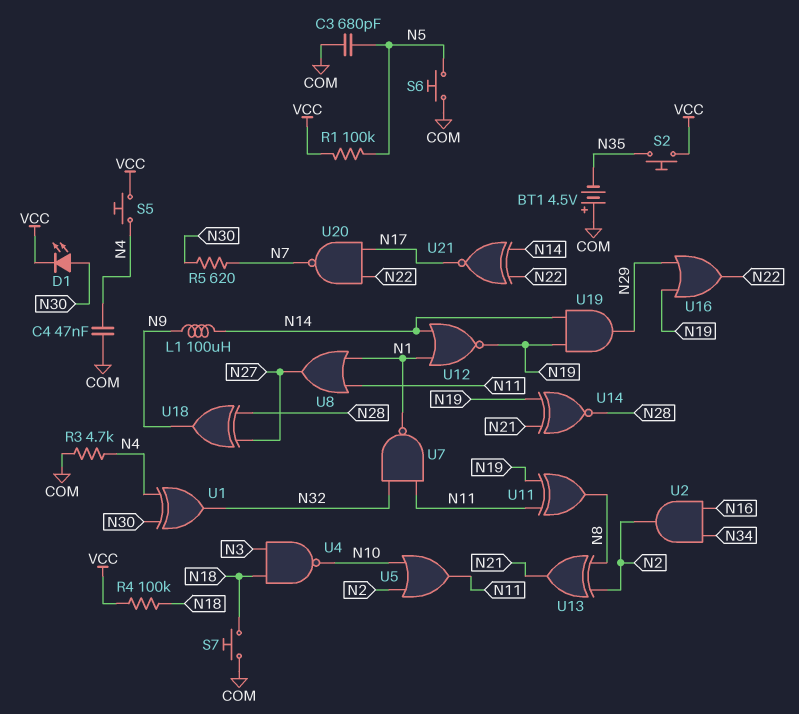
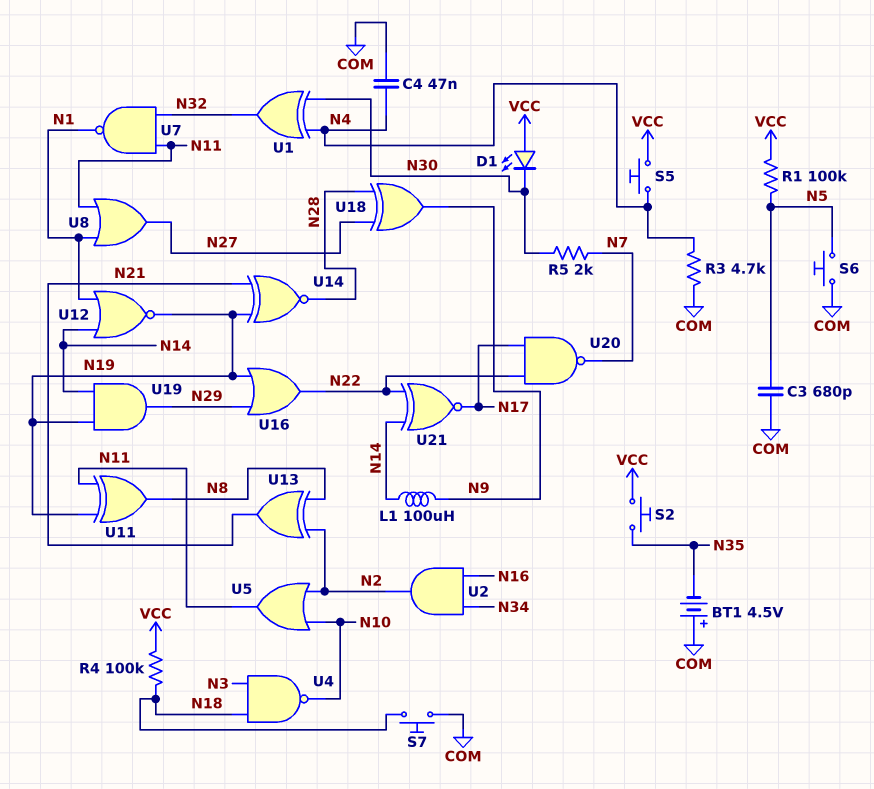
D1: LED (A N30, K VCC) -> LED (A VCC, K N30)
R5: 620 (N7, N30) -> 2k (N7, N30)

